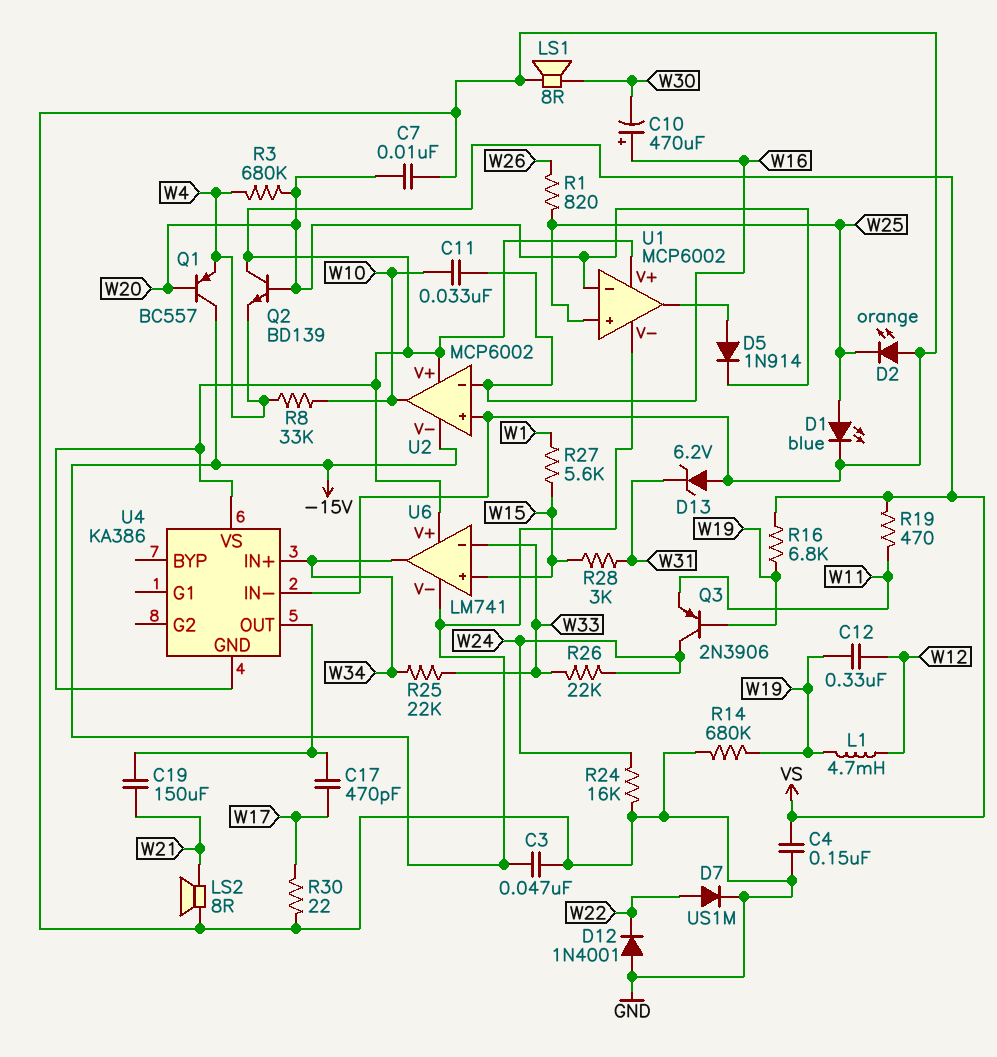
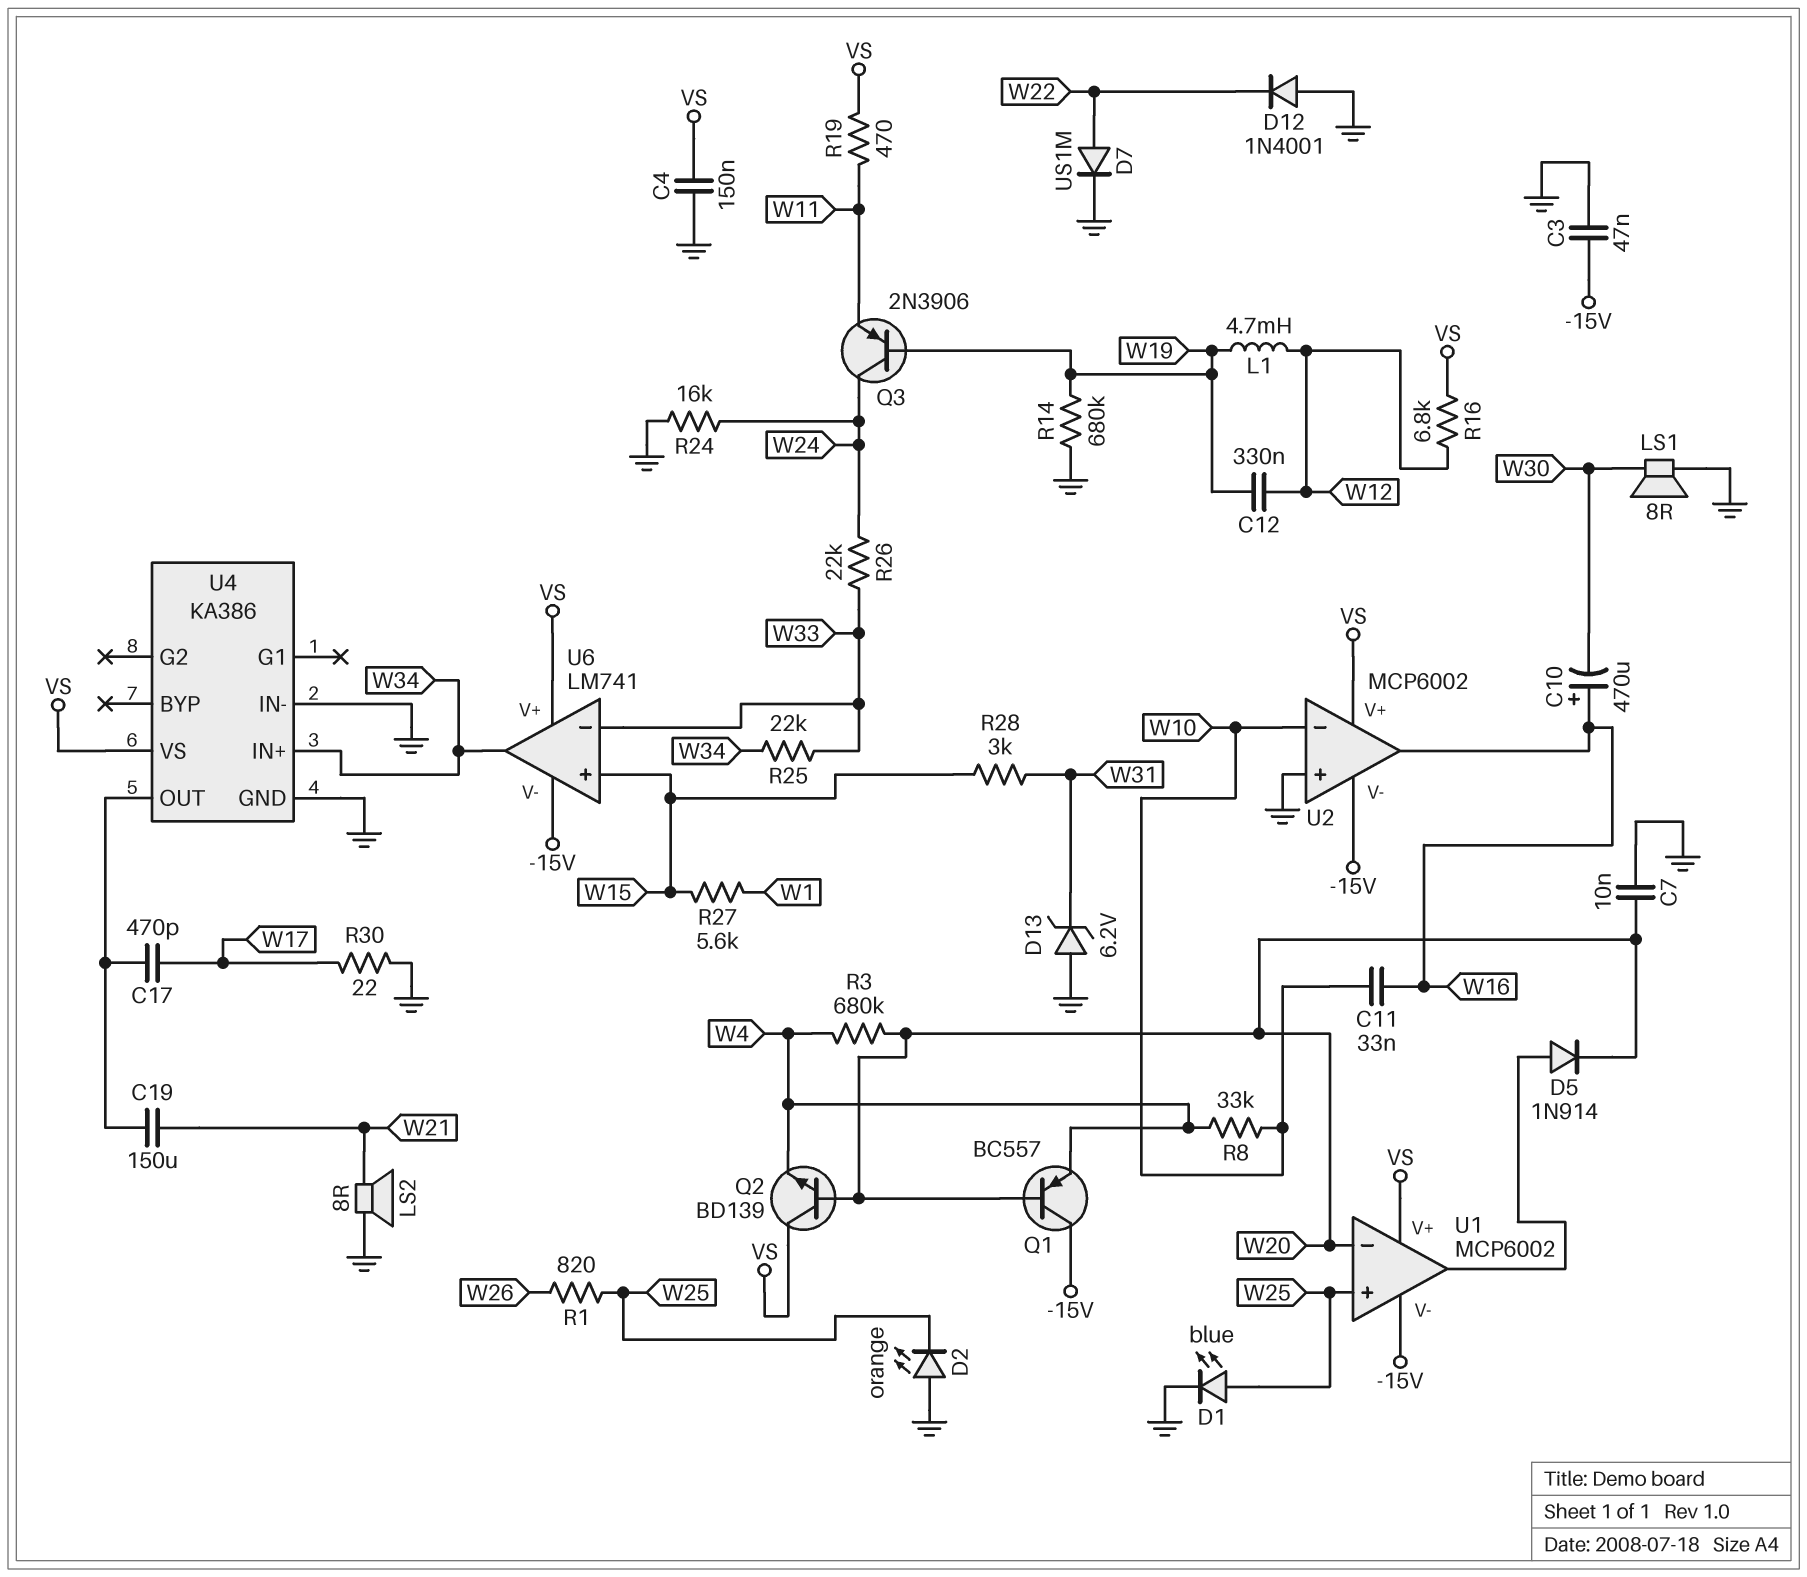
R16: 6.8k (VS, W19) -> 6.8k (VS, W12)
U2 pin in-: W16 -> W10
U2 pin out: W10 -> W16
U4 pin GND: VS -> GND

